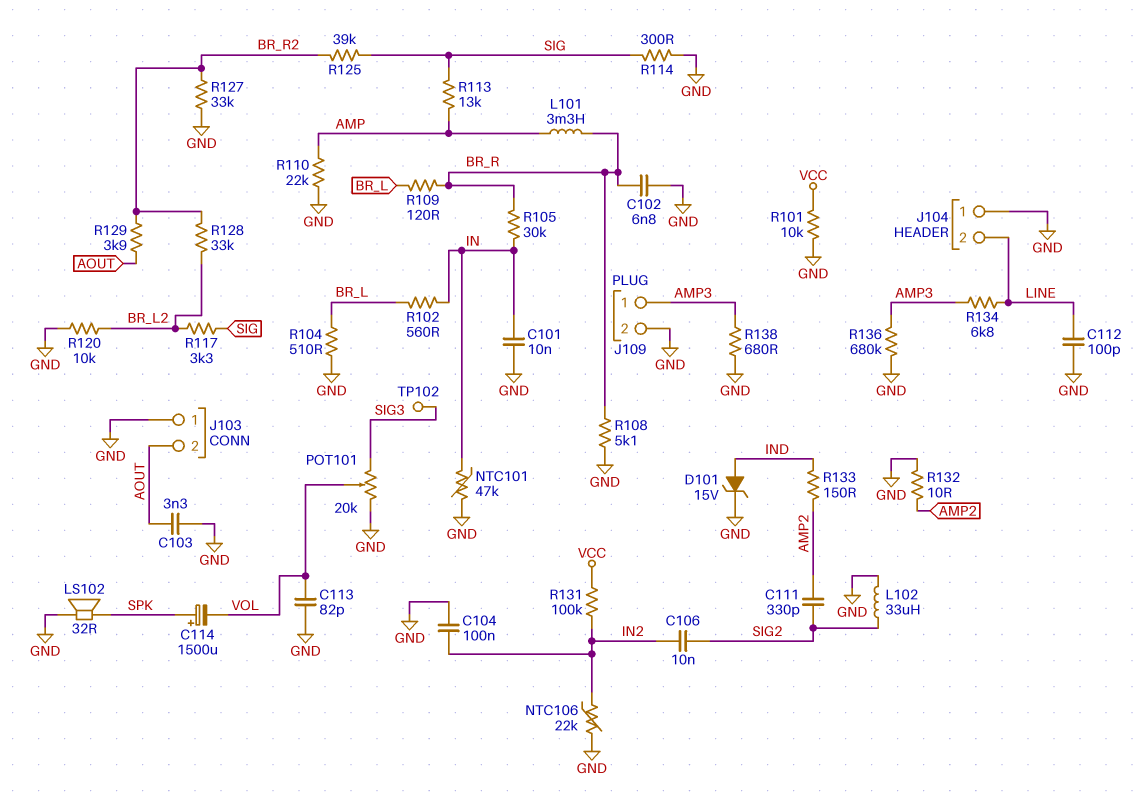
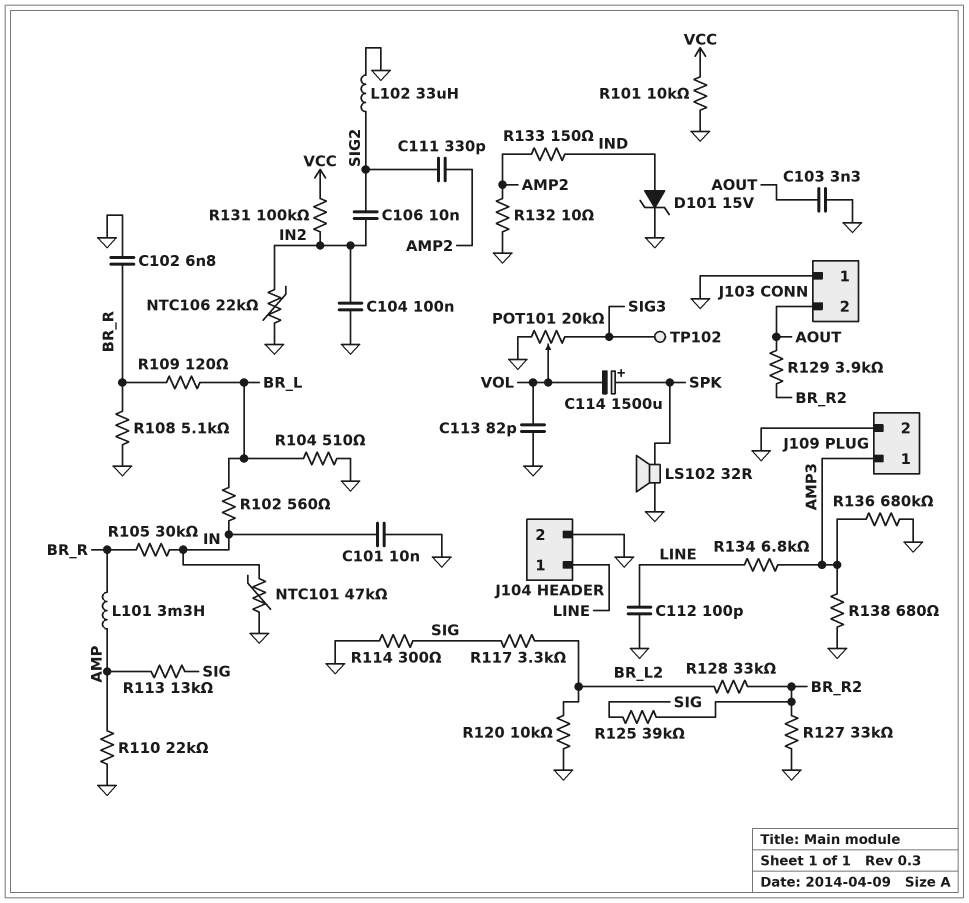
J104 pin 1: GND -> LINE
J104 pin 2: LINE -> GND

